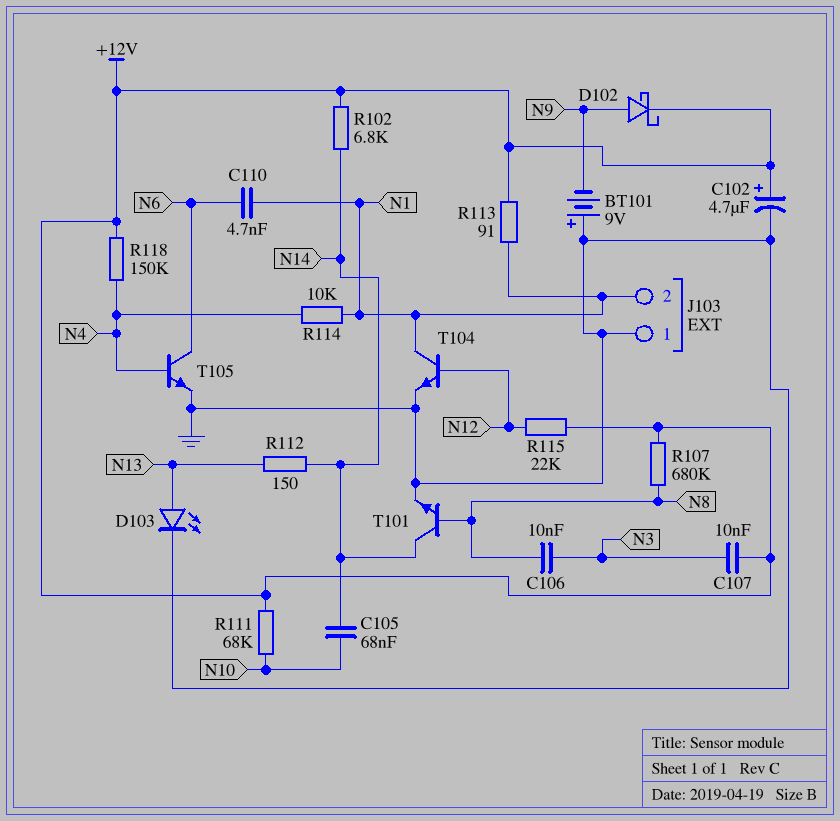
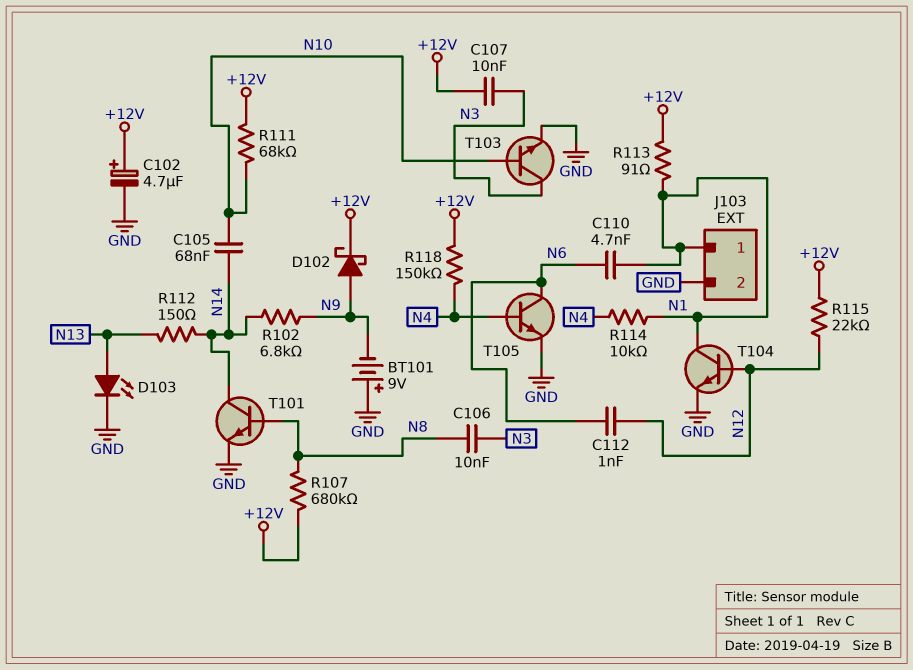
C112: none -> 1nF (N6, N12)
J103 pin 1: GND -> N1
J103 pin 2: N1 -> GND
R102: 6.8k (+12V, N14) -> 6.8k (N9, N14)
T103: none -> NPN (B N10, C N3, E GND)

